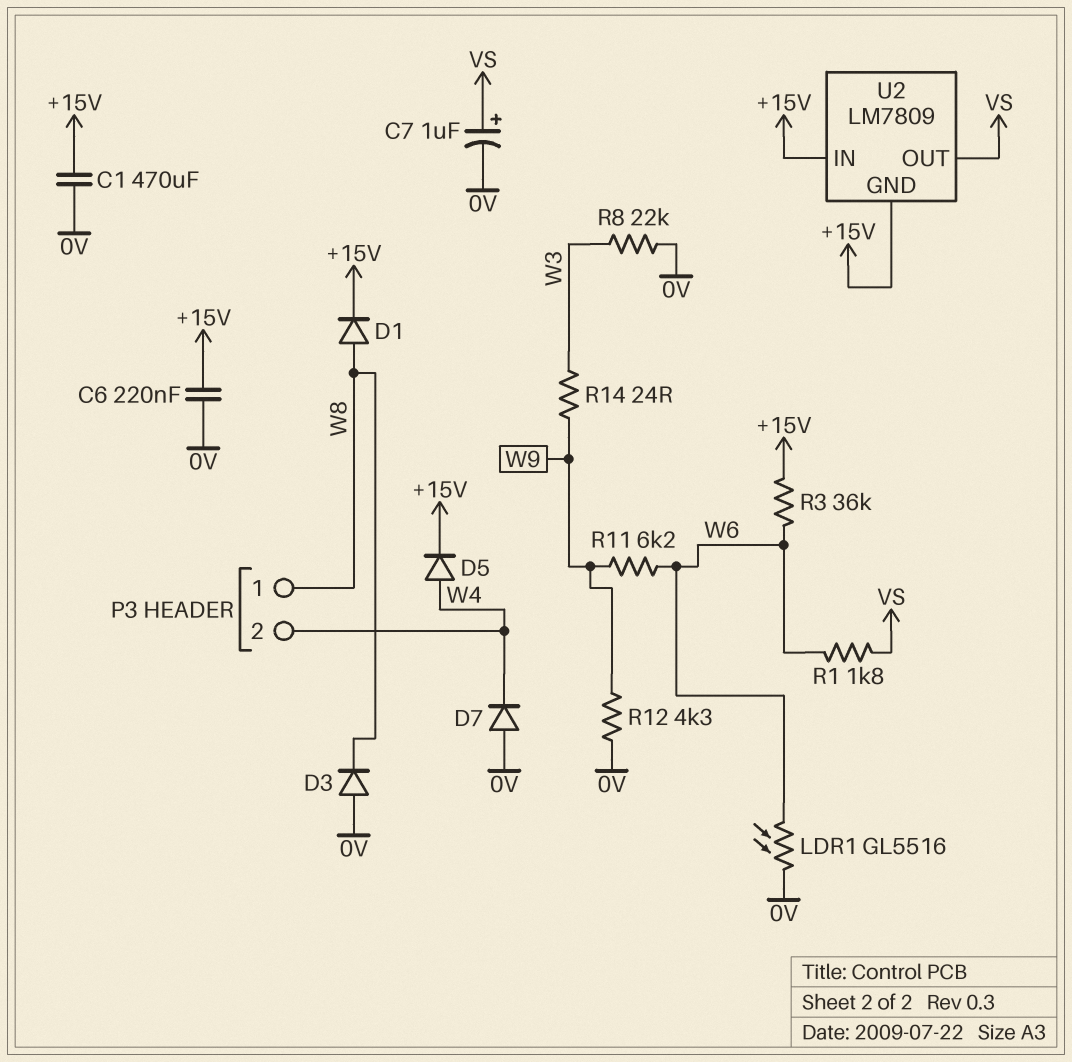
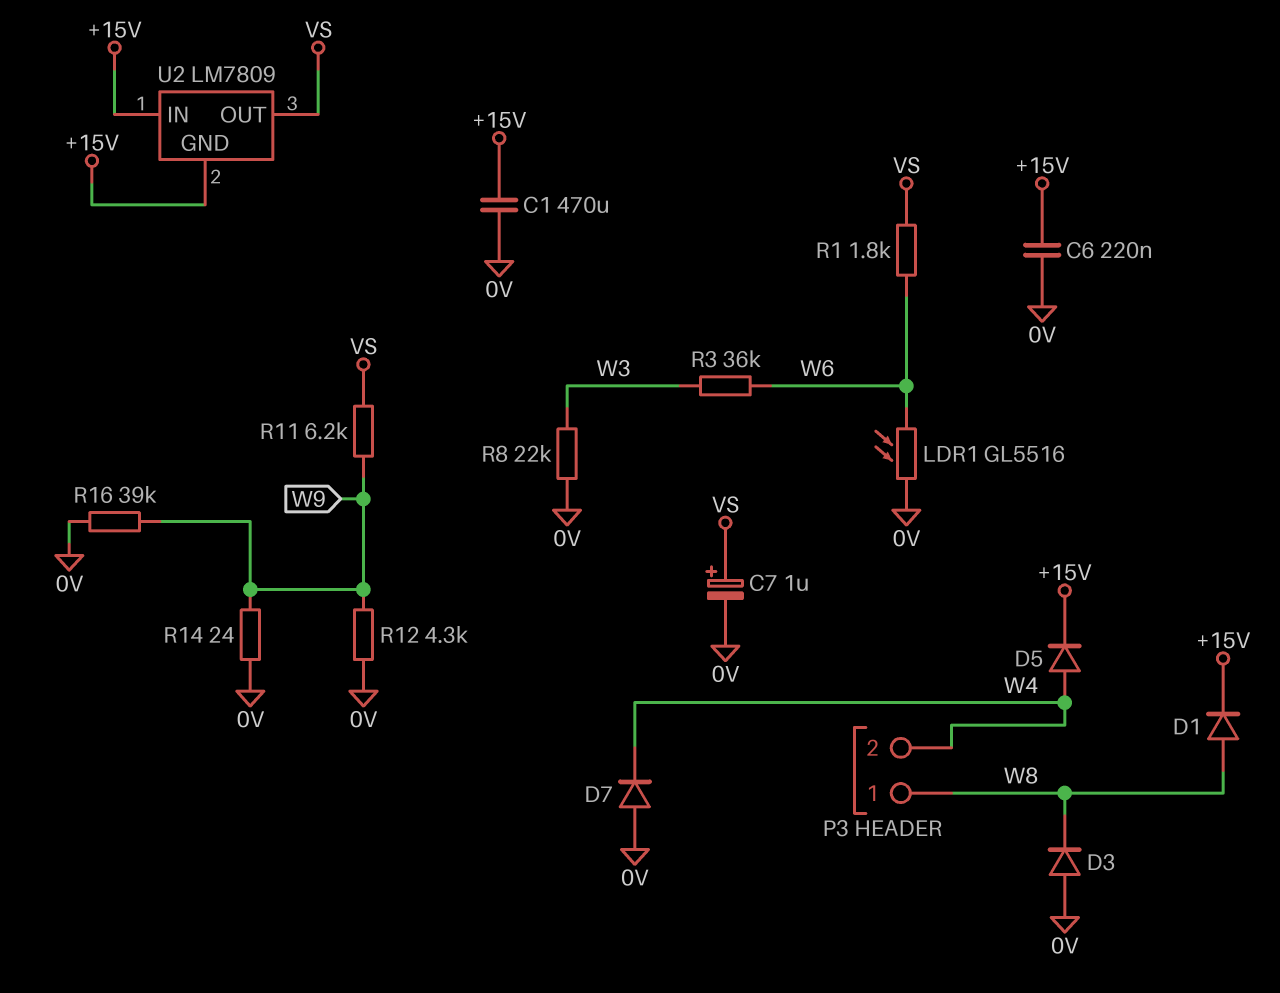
R3: 36k (+15V, W6) -> 36k (W3, W6)
R11: 6.2k (W6, W9) -> 6.2k (VS, W9)
R14: 24 (W3, W9) -> 24 (0V, W9)
R16: none -> 39k (0V, W9)

